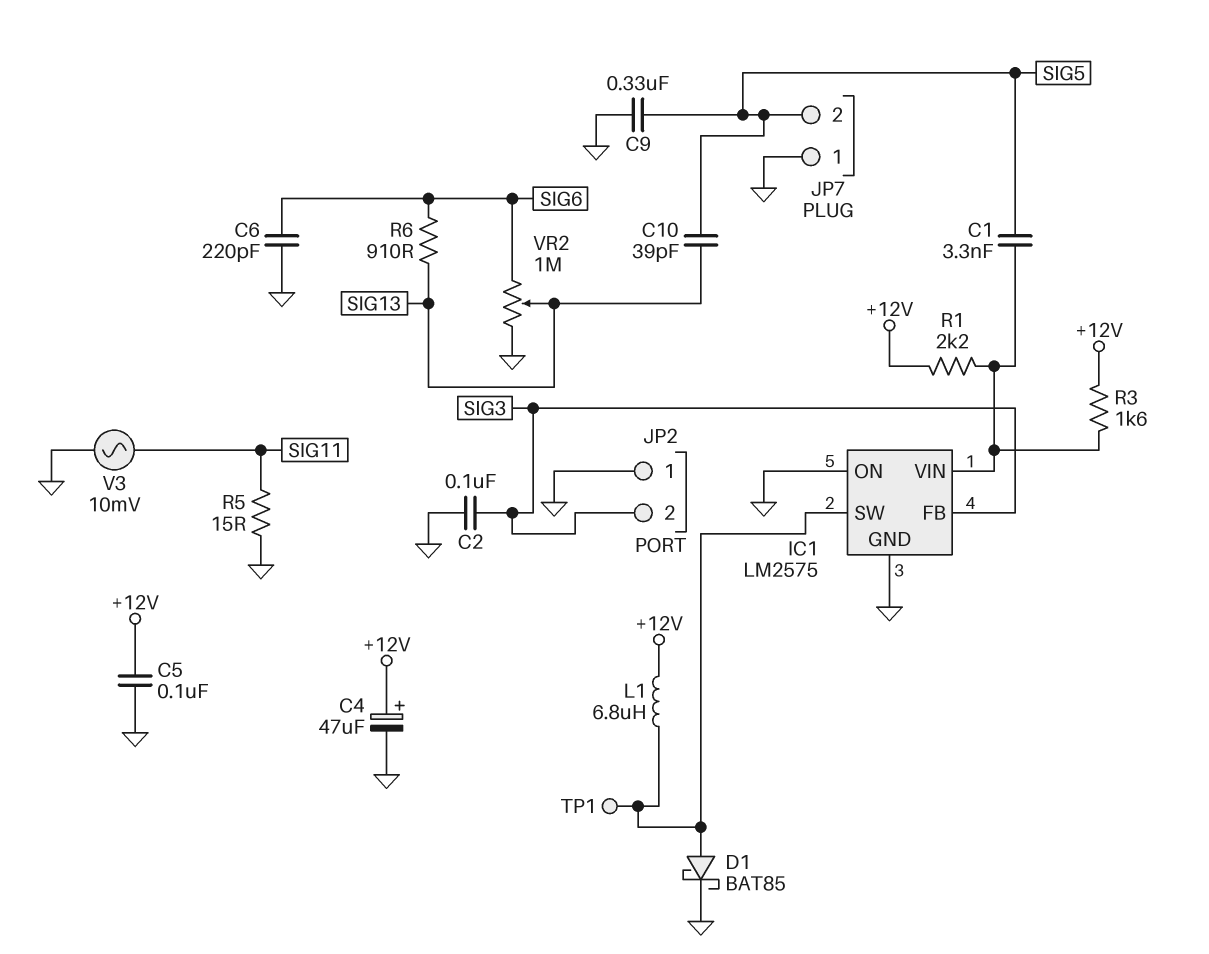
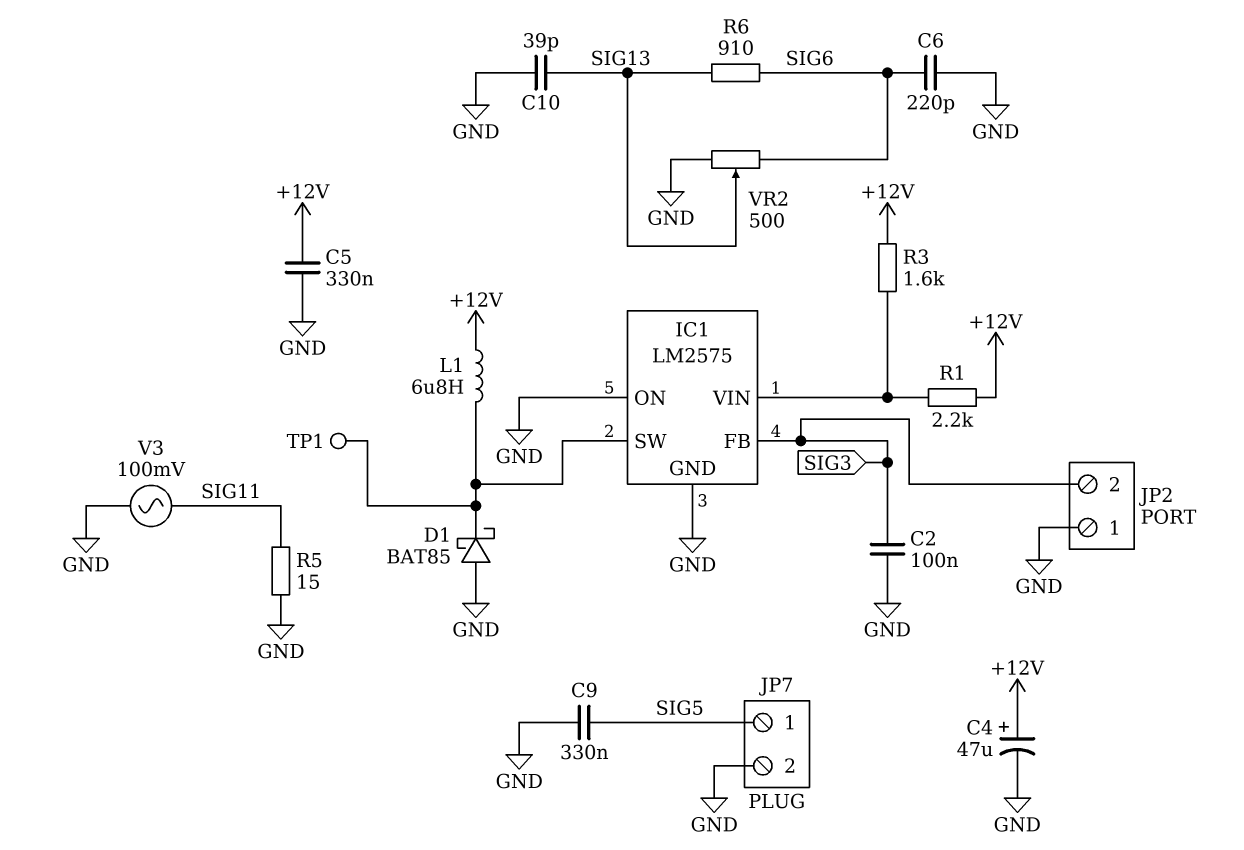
C1: 3.3nF (IC1/VIN, SIG5) -> none
C5: 100nF (+12V, GND) -> 330nF (+12V, GND)
C10: 39pF (SIG5, SIG13) -> 39pF (GND, SIG13)
D1: schottky BAT85 (A IC1/SW, K GND) -> schottky BAT85 (A GND, K IC1/SW)
JP7 pin 1: GND -> SIG5
JP7 pin 2: SIG5 -> GND
V3: AC 10mV (GND, SIG11) -> AC 100mV (GND, SIG11)
VR2: 1M (GND, SIG6, wiper SIG13) -> 500 (GND, SIG6, wiper SIG13)

